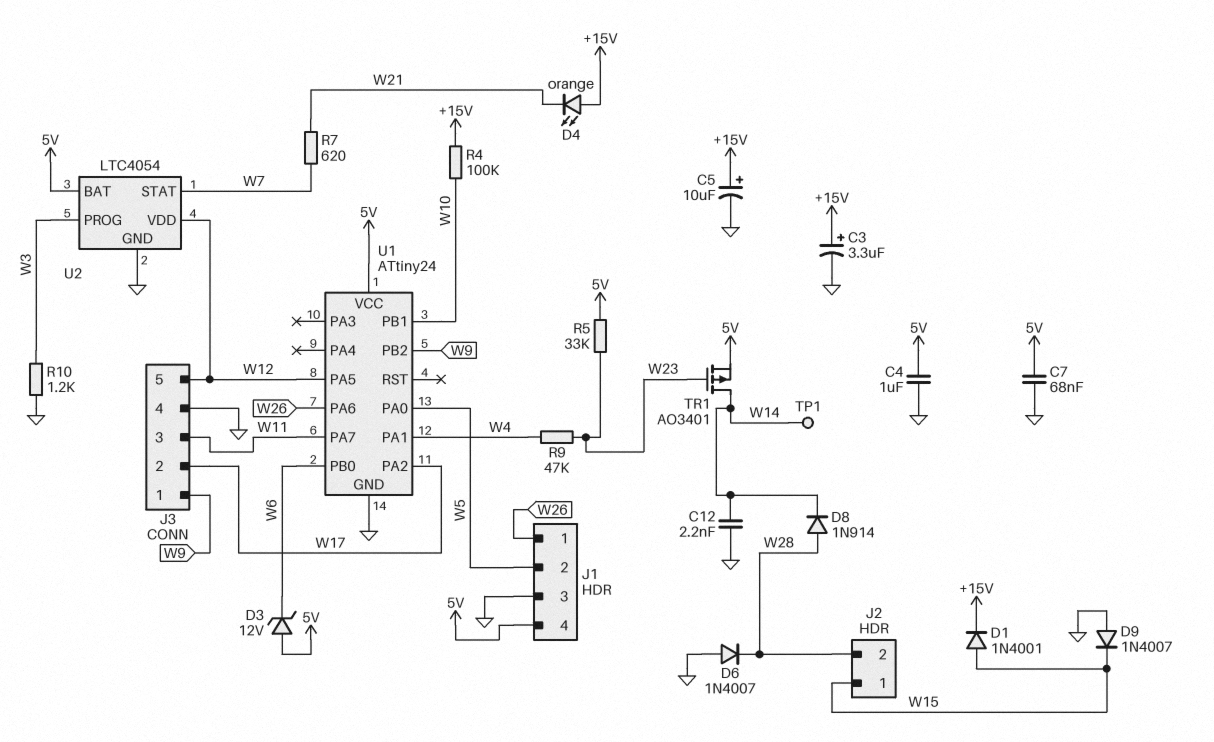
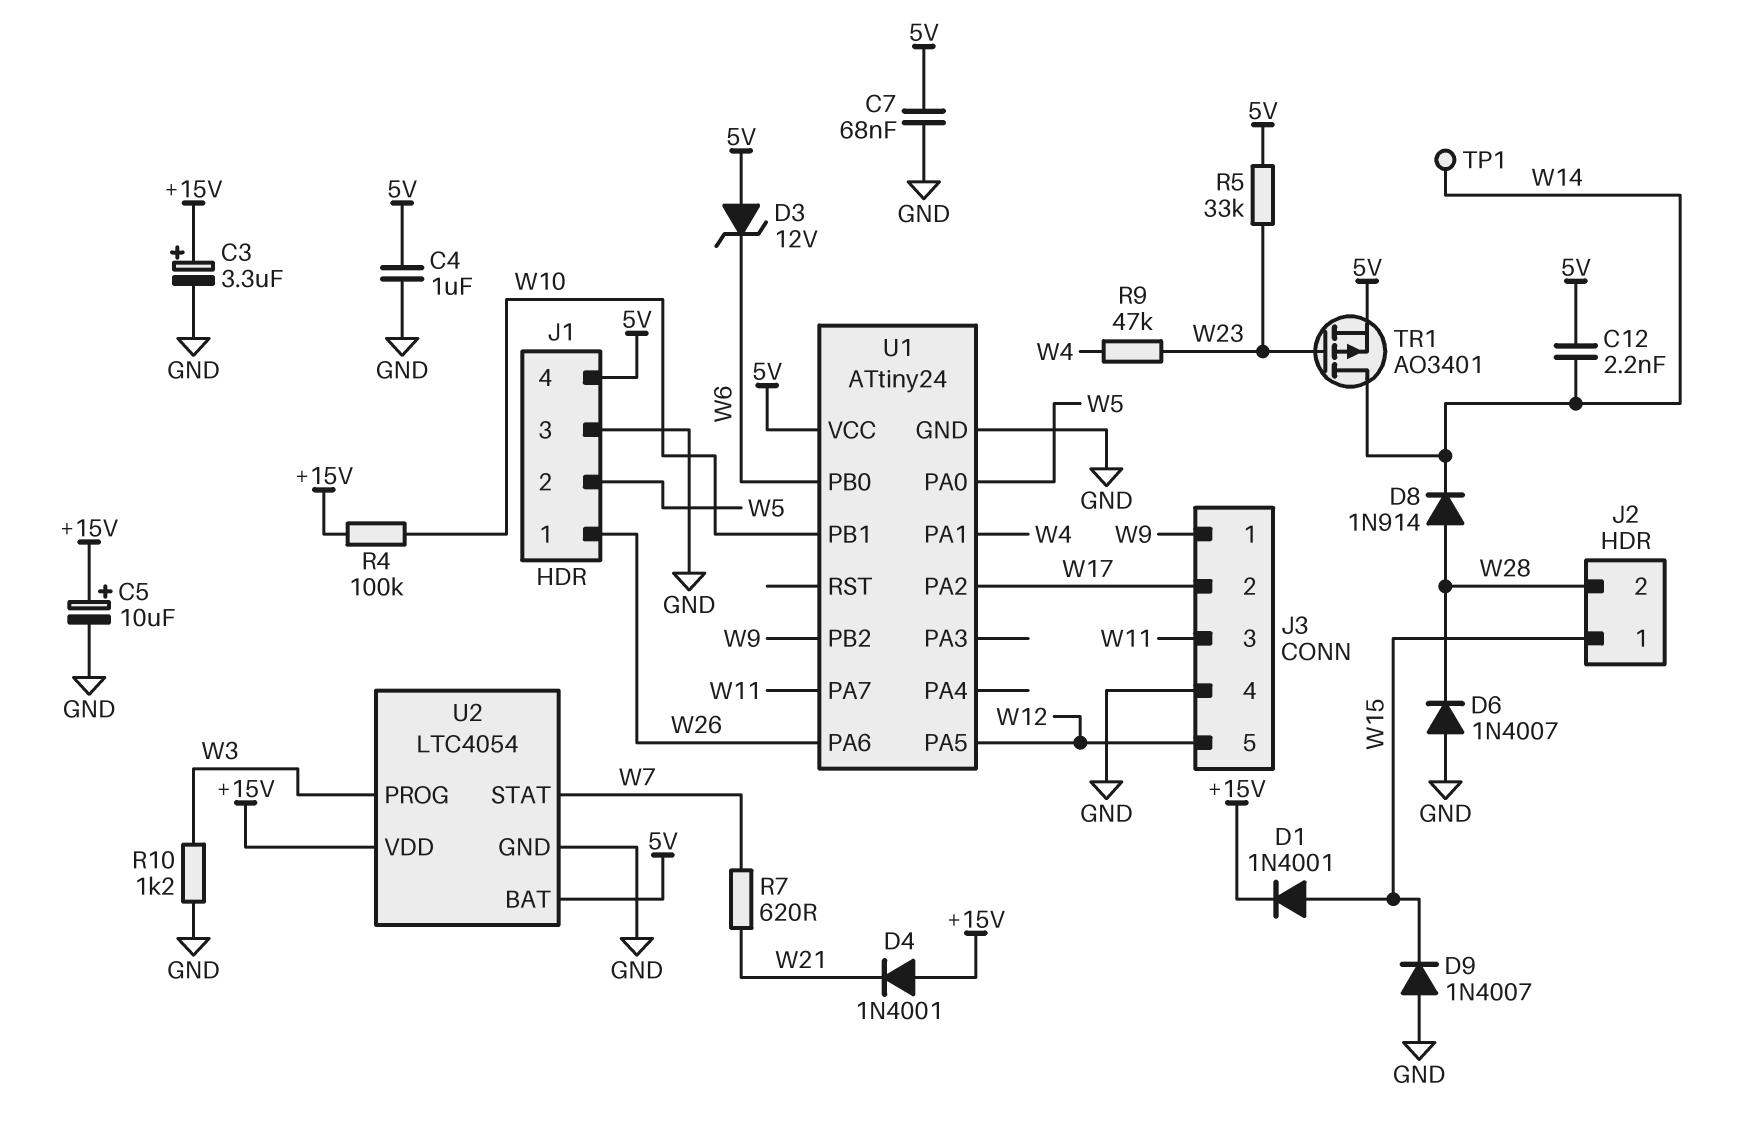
C12: 2.2nF (GND, W14) -> 2.2nF (5V, W14)
D4: LED orange (A +15V, K W21) -> diode 1N4001 (A +15V, K W21)
U2 pin VDD: W12 -> +15V

